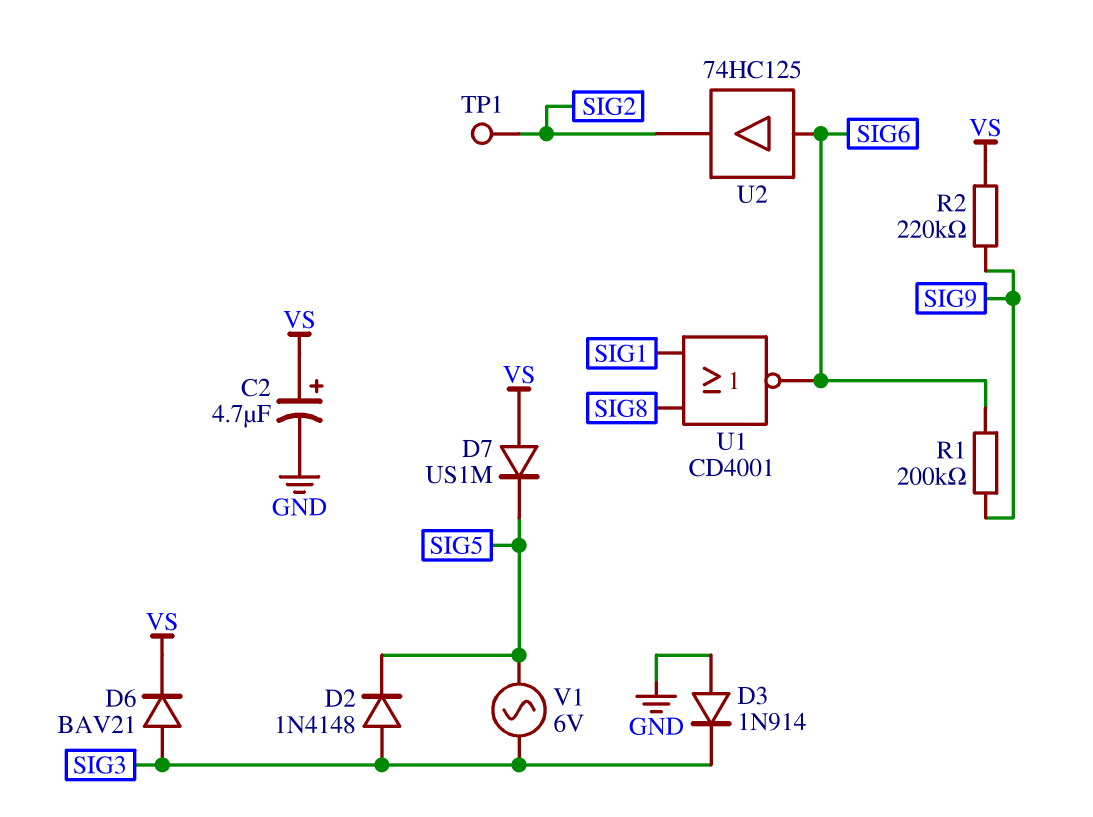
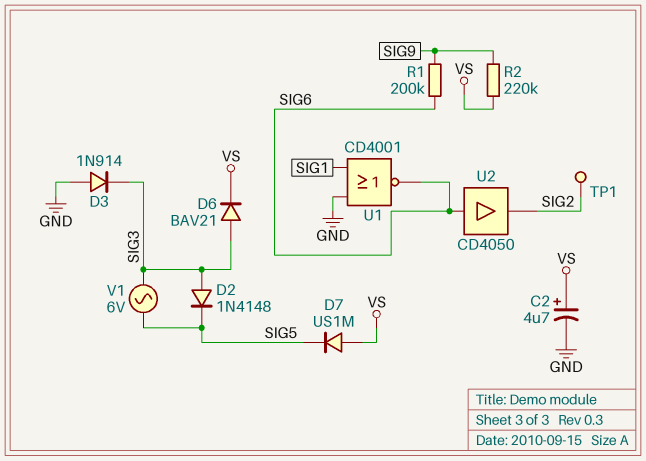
U1: NOR CD4001 (in SIG1, in SIG8, out SIG6) -> NOR CD4001 (in GND, in SIG1, out SIG6)
U2: buffer 74HC125 (in SIG6, out SIG2) -> buffer CD4050 (in SIG6, out SIG2)

